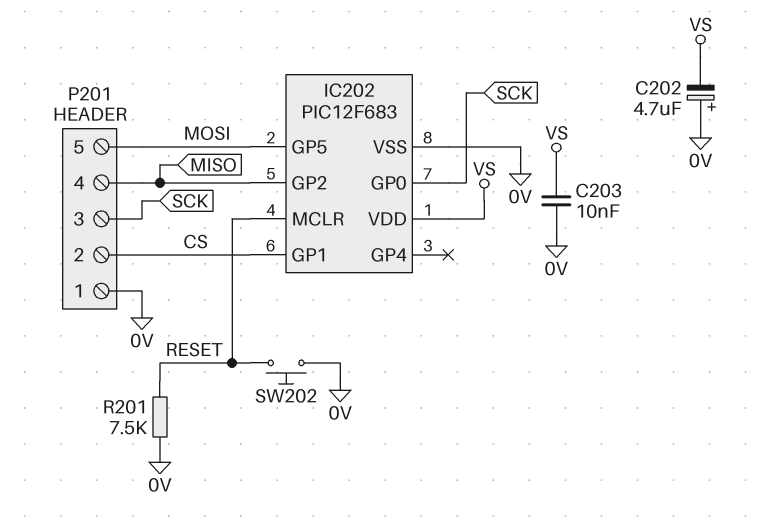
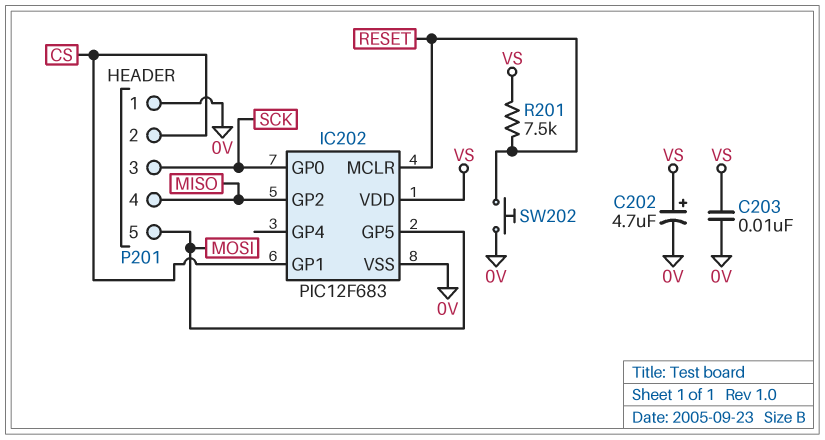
C202: 4.7uF (plus 0V, minus VS) -> 4.7uF (plus VS, minus 0V)
R201: 7.5k (0V, RESET) -> 7.5k (RESET, VS)

